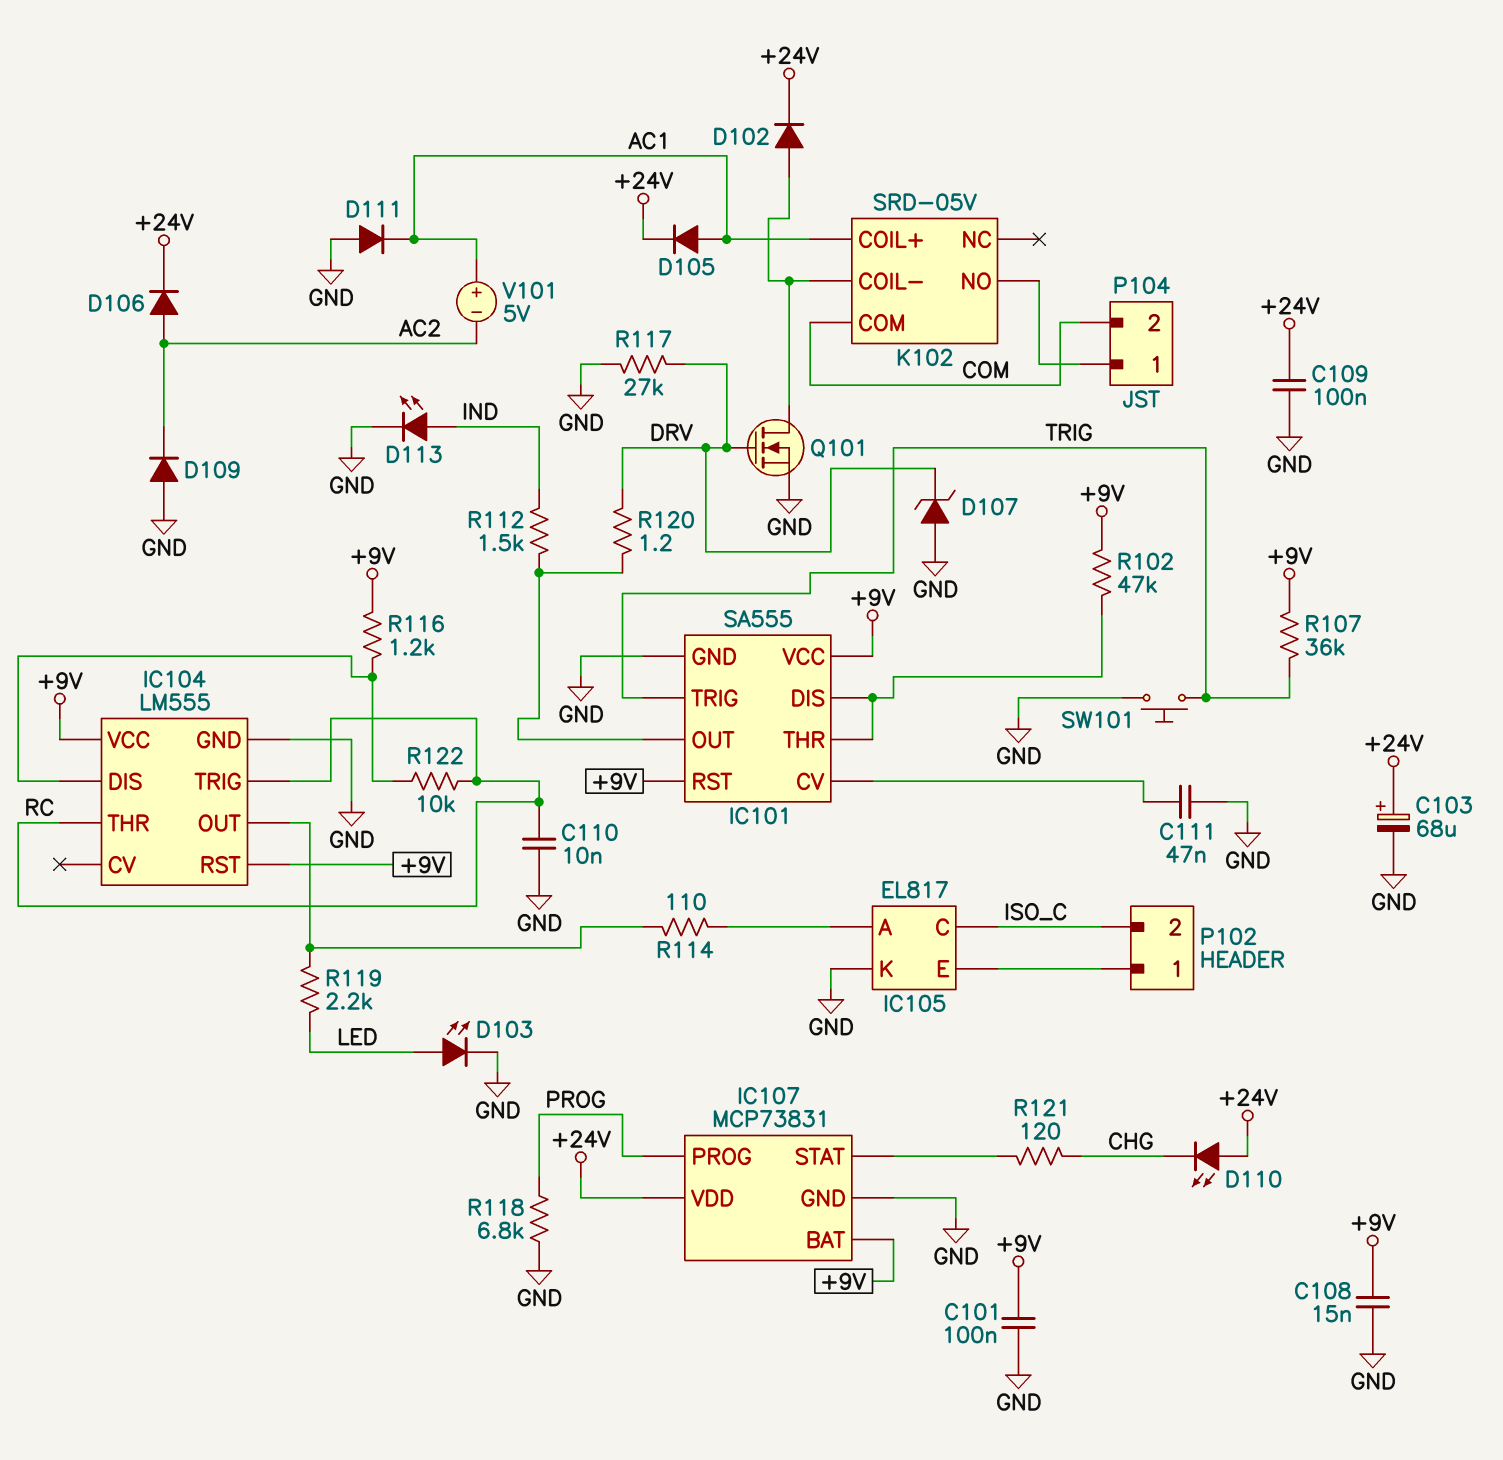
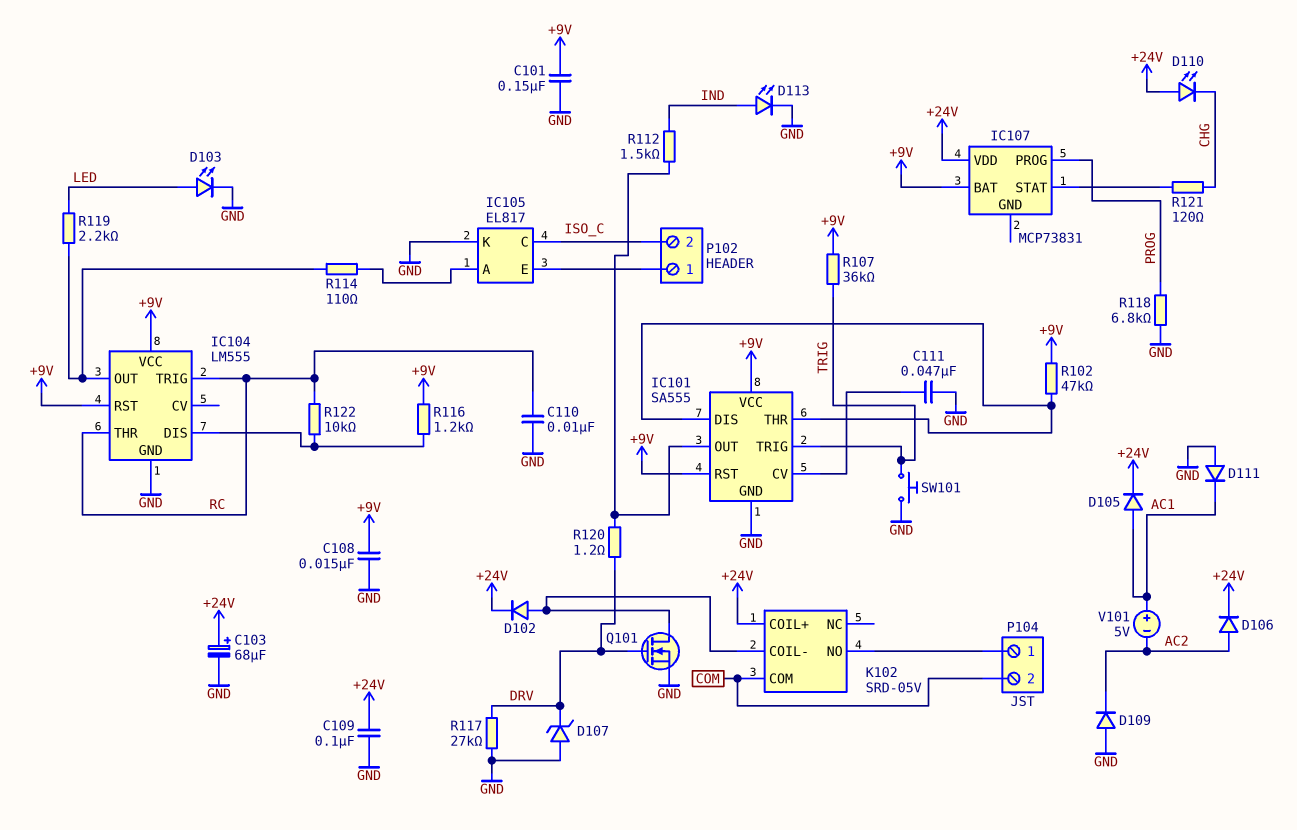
C101: 100nF (+9V, GND) -> 150nF (+9V, GND)
IC107 pin GND: GND -> none
K102 pin COIL+: AC1 -> +24V

